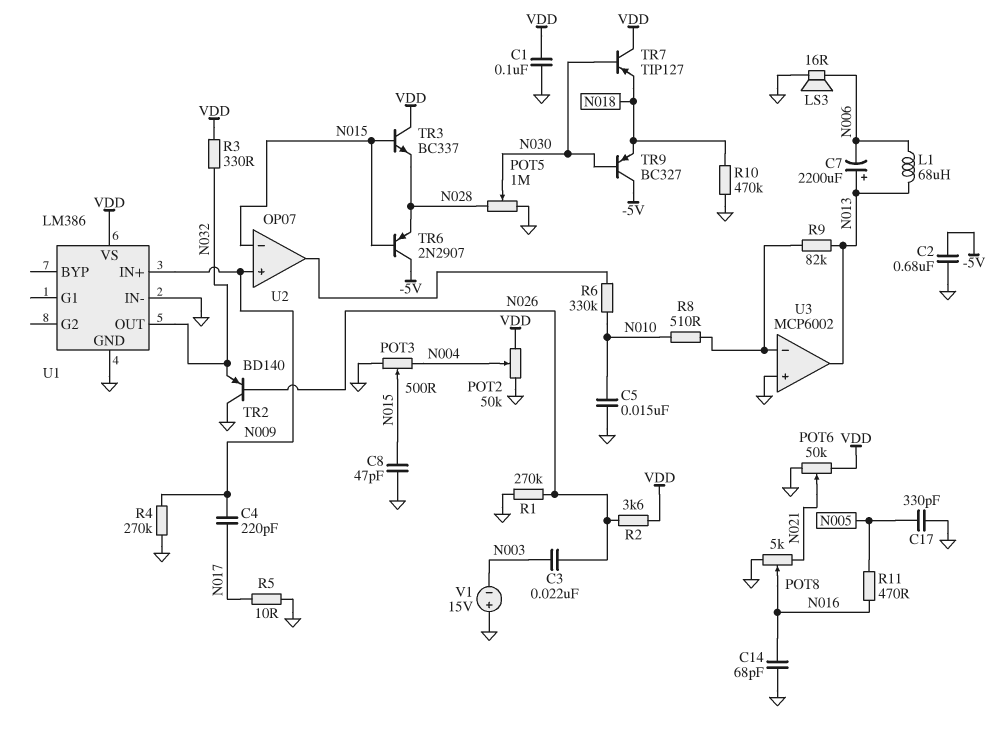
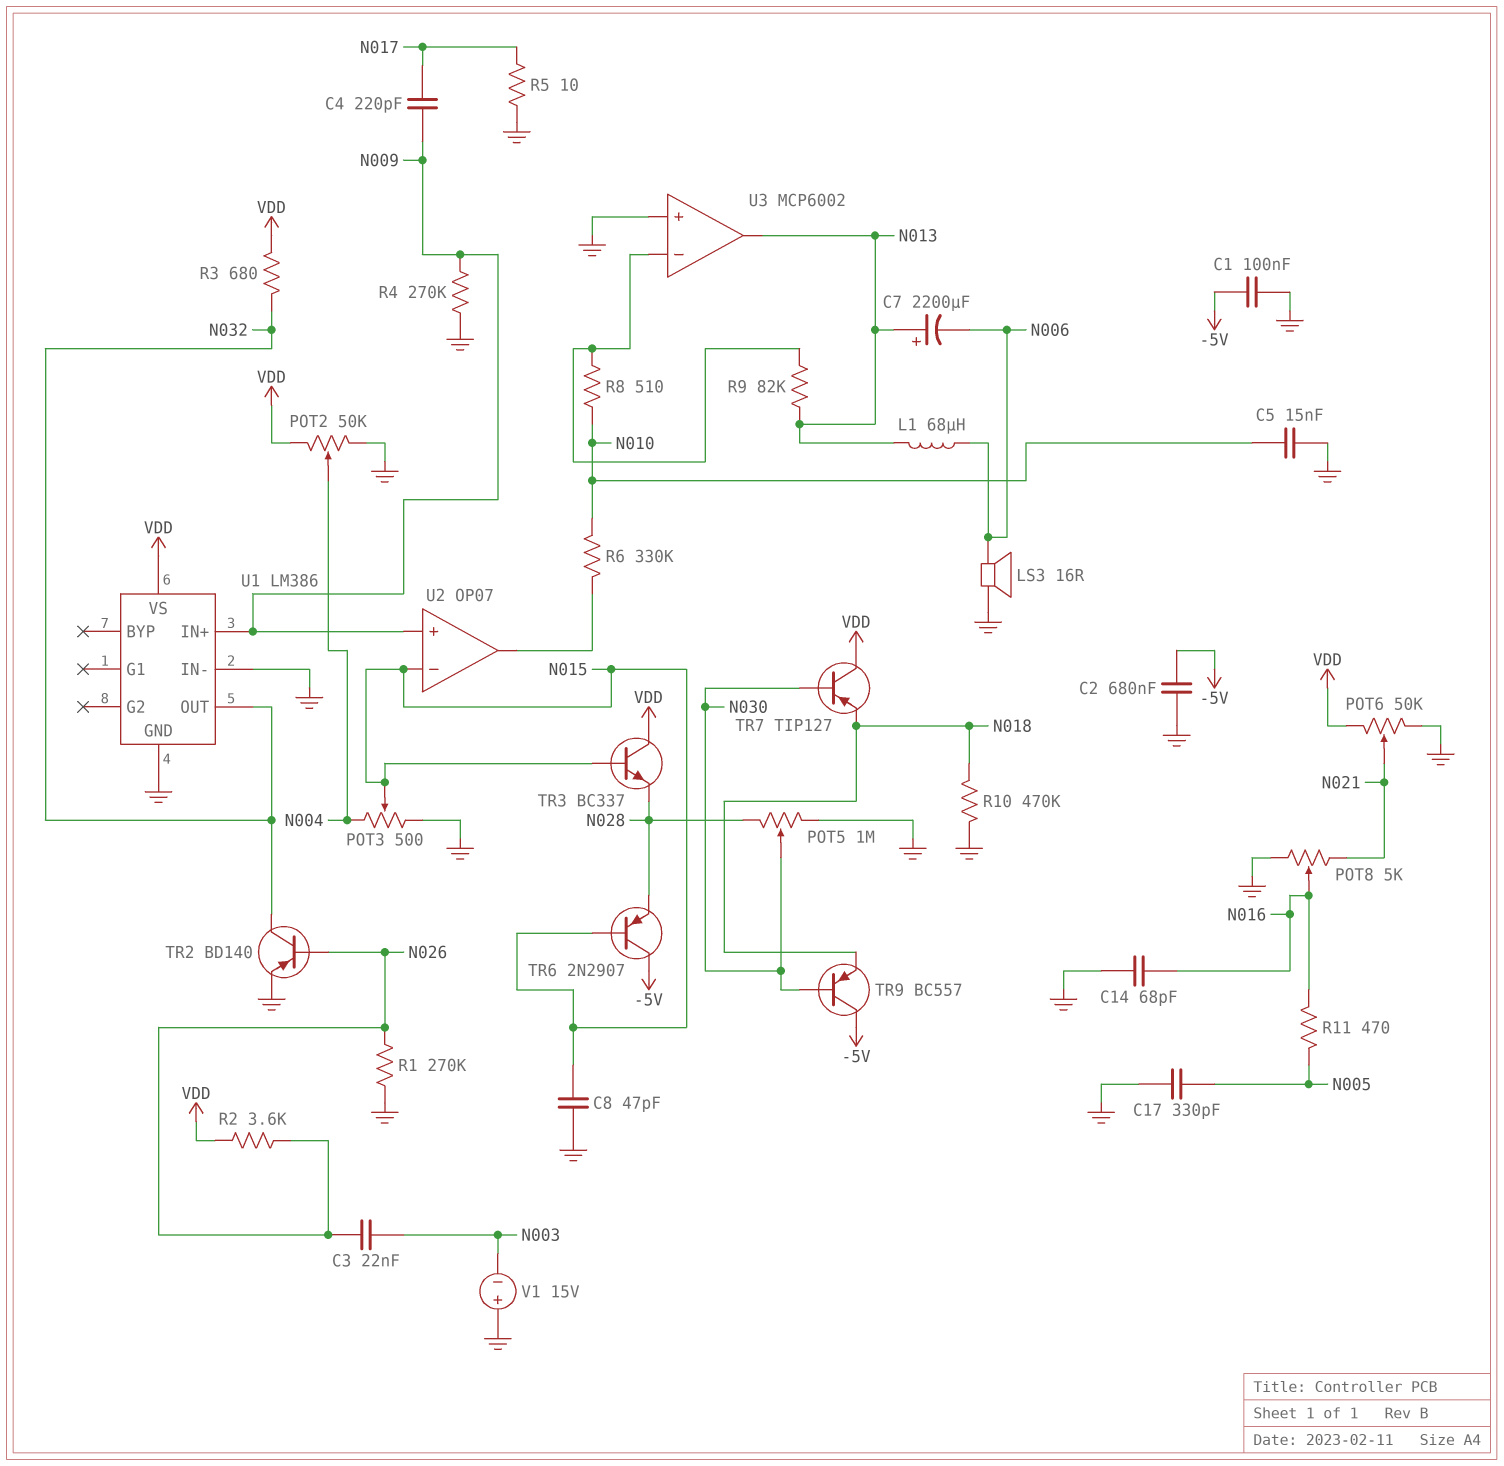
C1: 100nF (GND, VDD) -> 100nF (-5V, GND)
R3: 330 (N032, VDD) -> 680 (N032, VDD)
TR2: PNP BD140 (B N026, C GND, E N032) -> PNP BD140 (B N026, C N032, E GND)
TR9: PNP BC327 (B N030, C -5V, E N018) -> PNP BC557 (B N030, C -5V, E N018)

